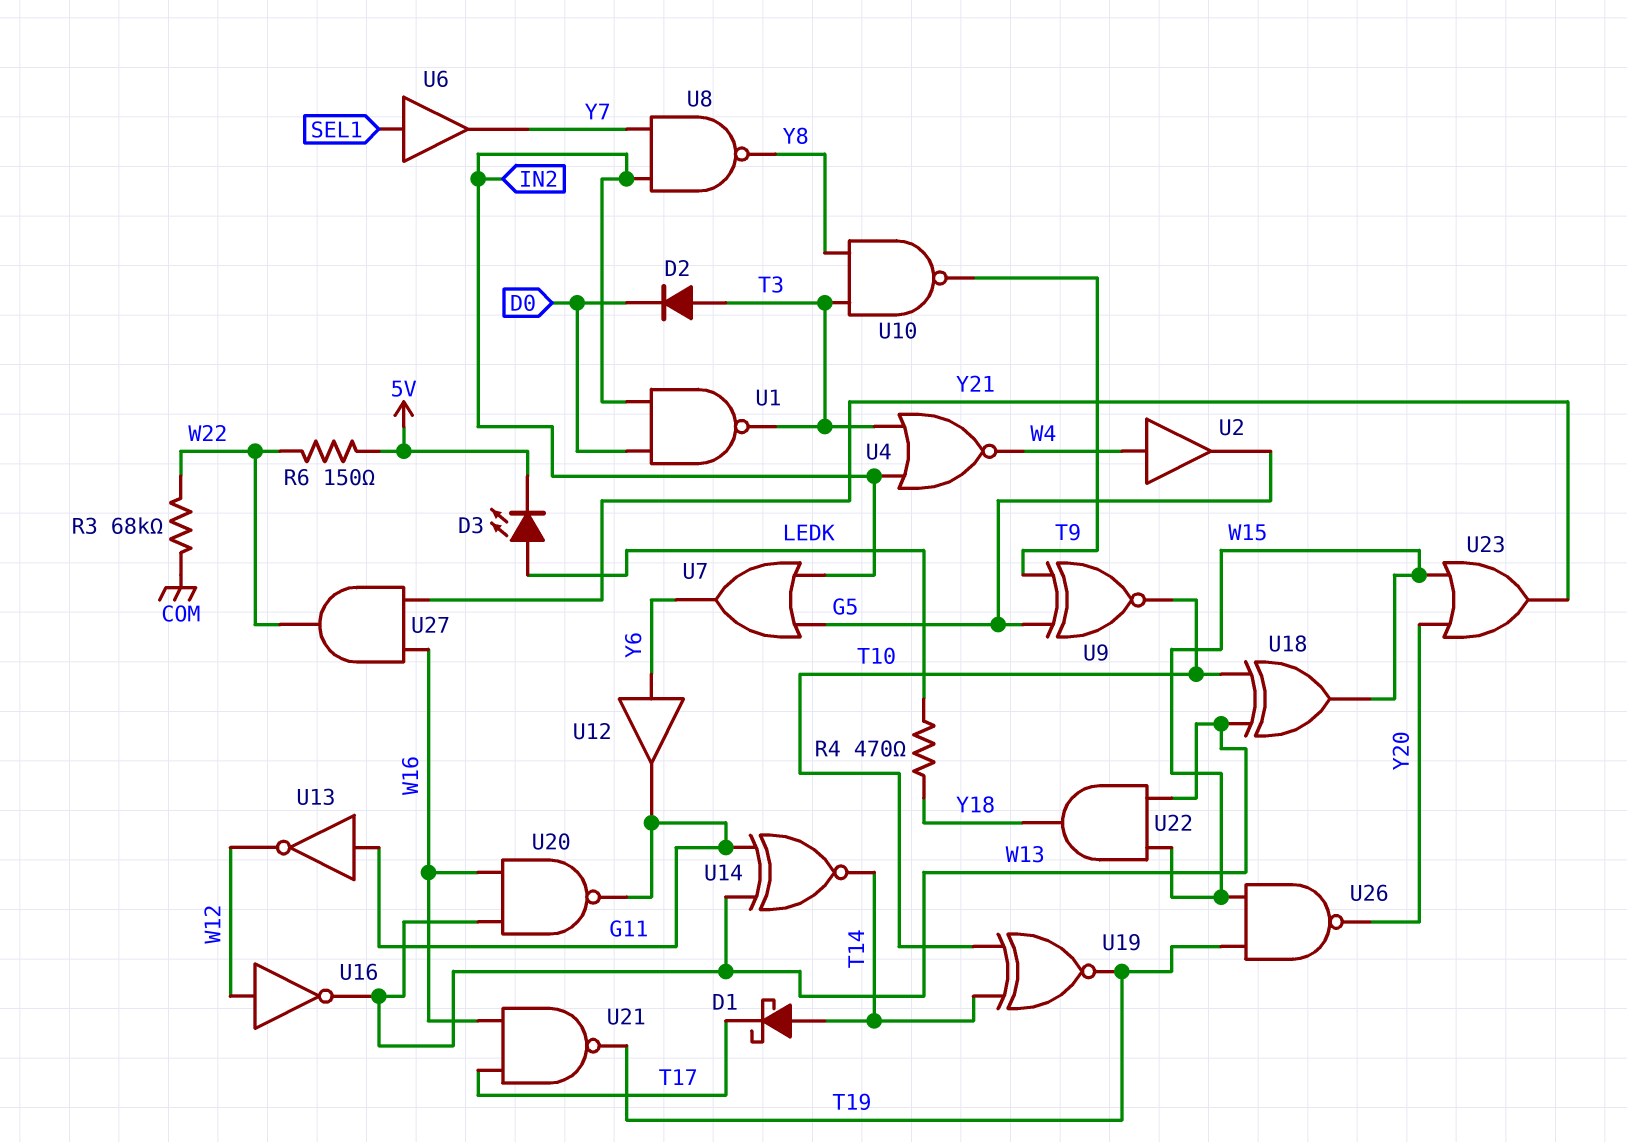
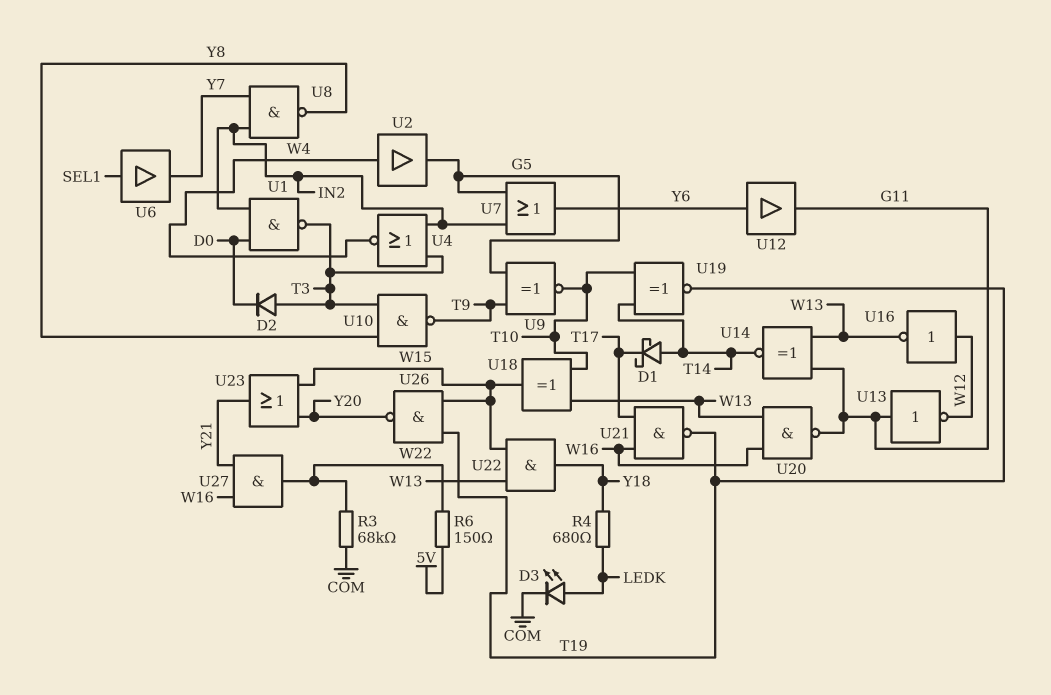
D3: LED (A LEDK, K 5V) -> LED (A LEDK, K COM)
R4: 470 (LEDK, Y18) -> 680 (LEDK, Y18)

